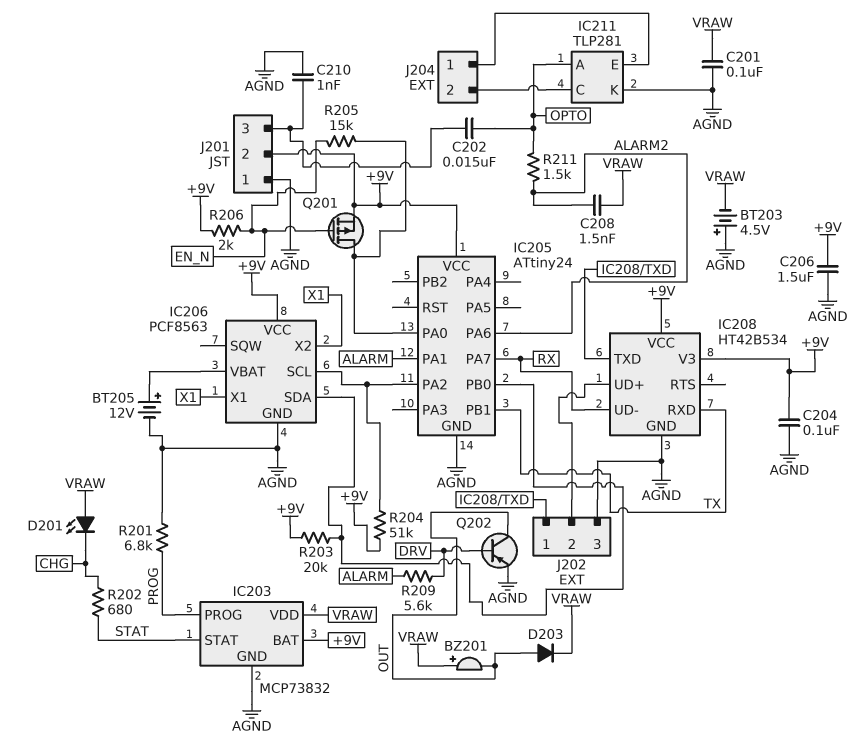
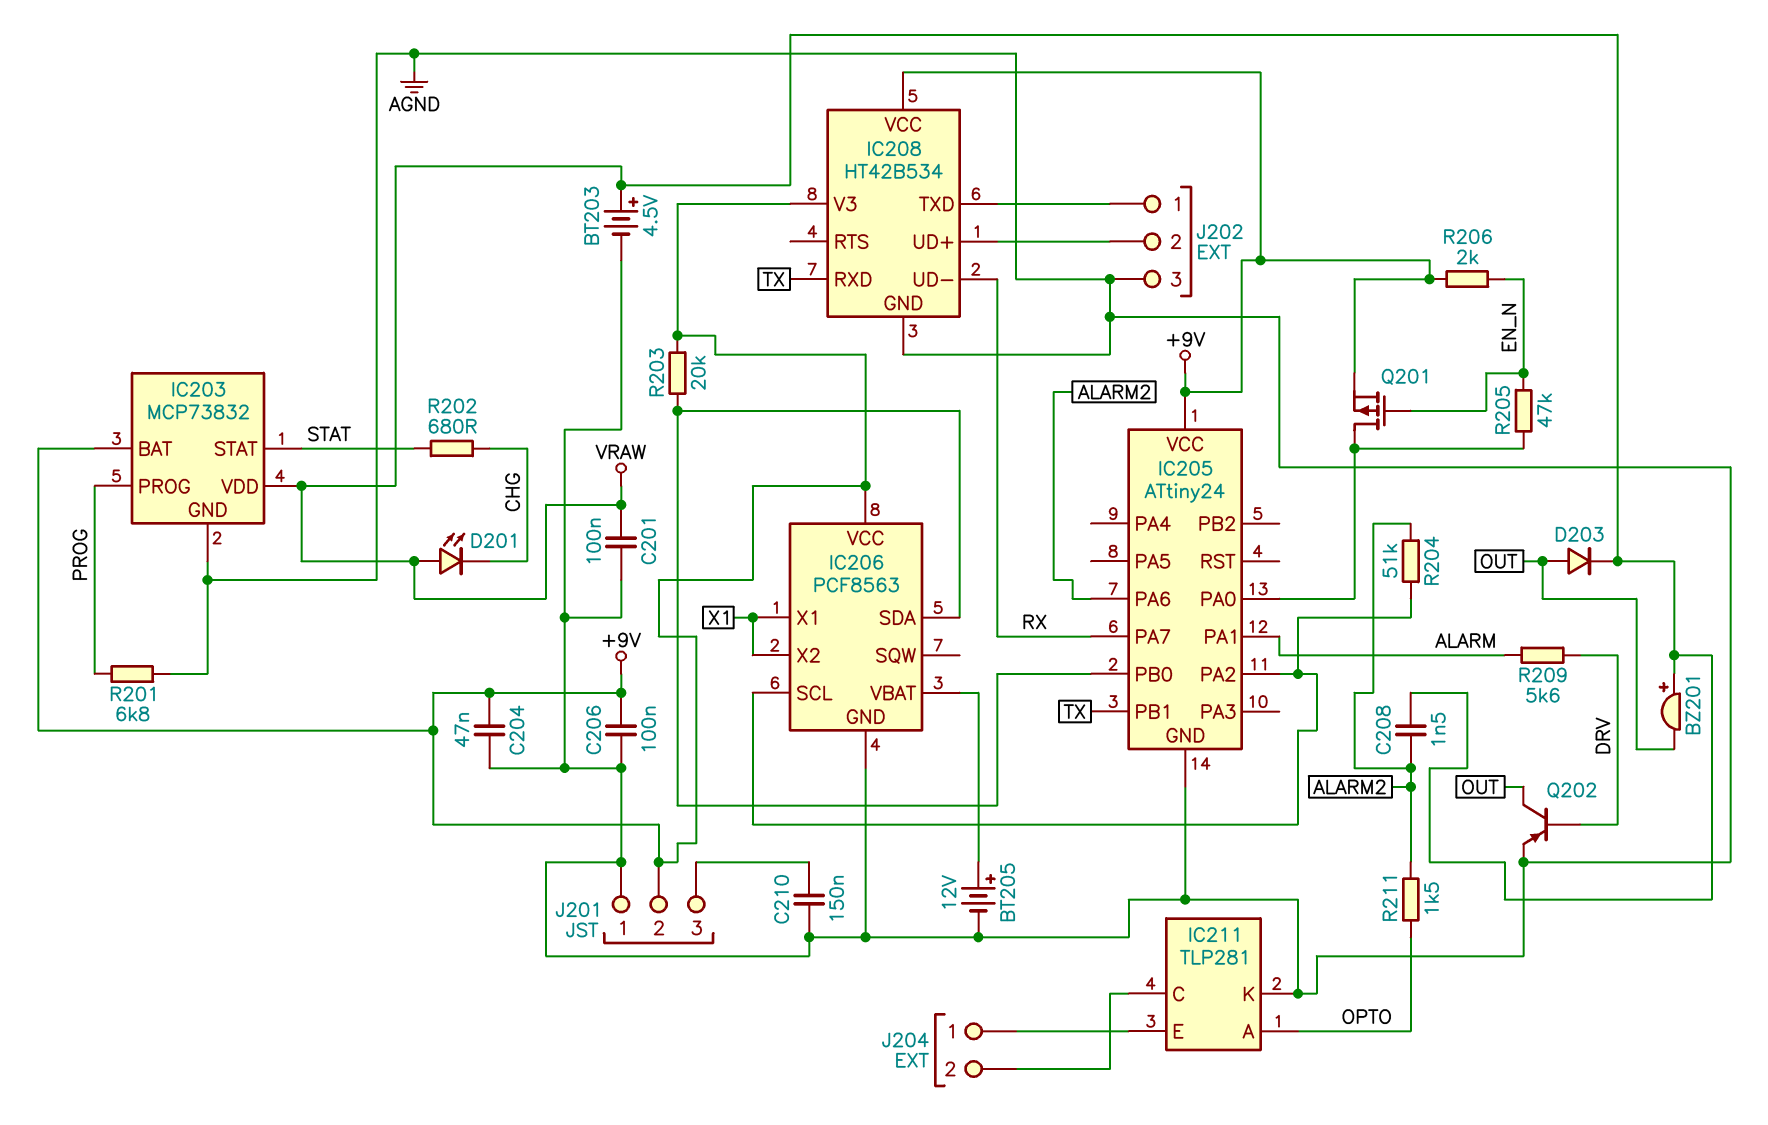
BT203: 4.5V (plus AGND, minus VRAW) -> 4.5V (plus VRAW, minus AGND)
C202: 15nF (J201/3, OPTO) -> none
C204: 100nF (+9V, AGND) -> 47nF (+9V, AGND)
C206: 1.5uF (+9V, AGND) -> 100nF (+9V, AGND)
C210: 1nF (AGND, J201/3) -> 150nF (AGND, J201/3)
R204: 51k (+9V, IC205/PA2) -> 51k (ALARM2, IC205/PA2)
R205: 15k (EN_N, IC205/PA0) -> 47k (EN_N, IC205/PA0)

